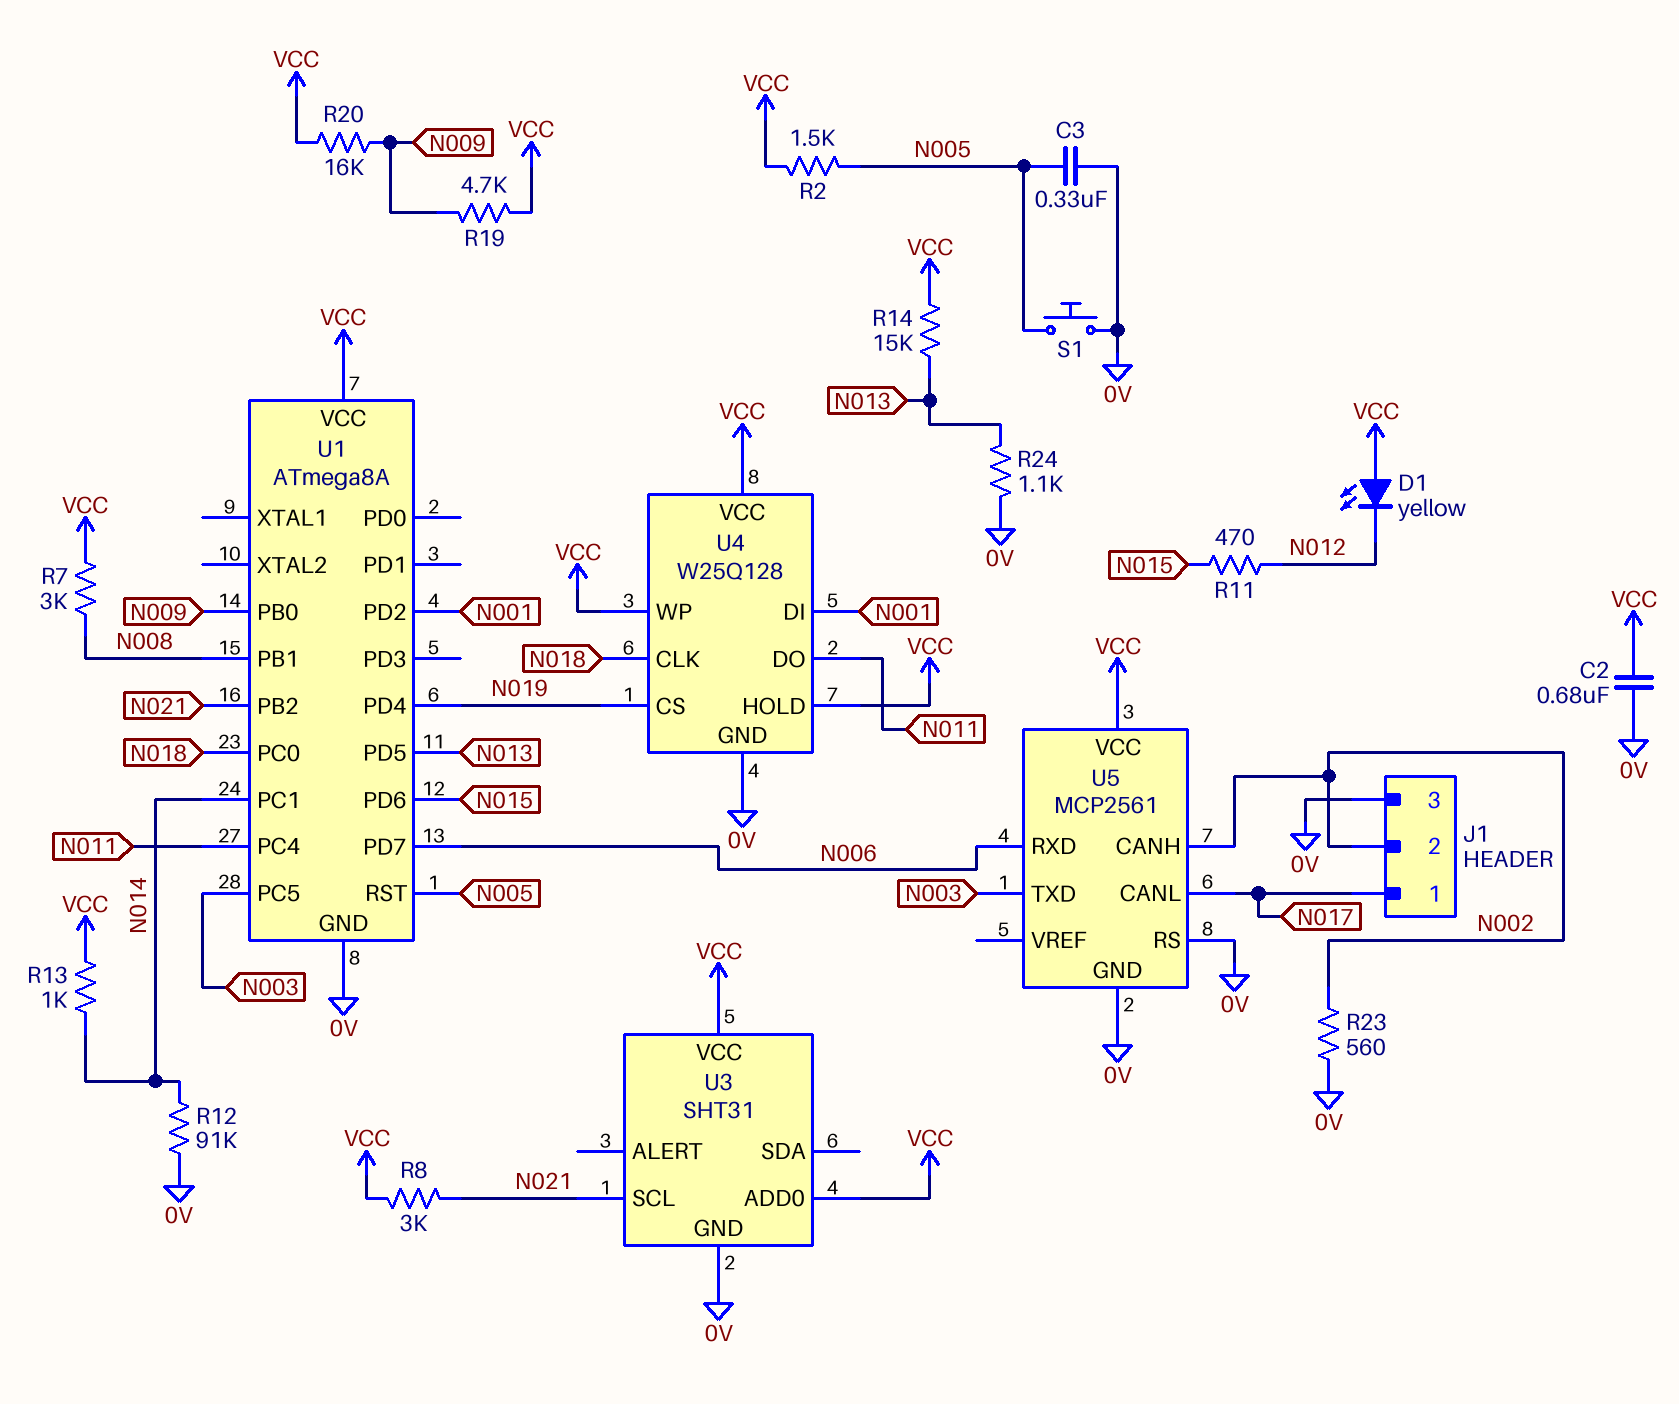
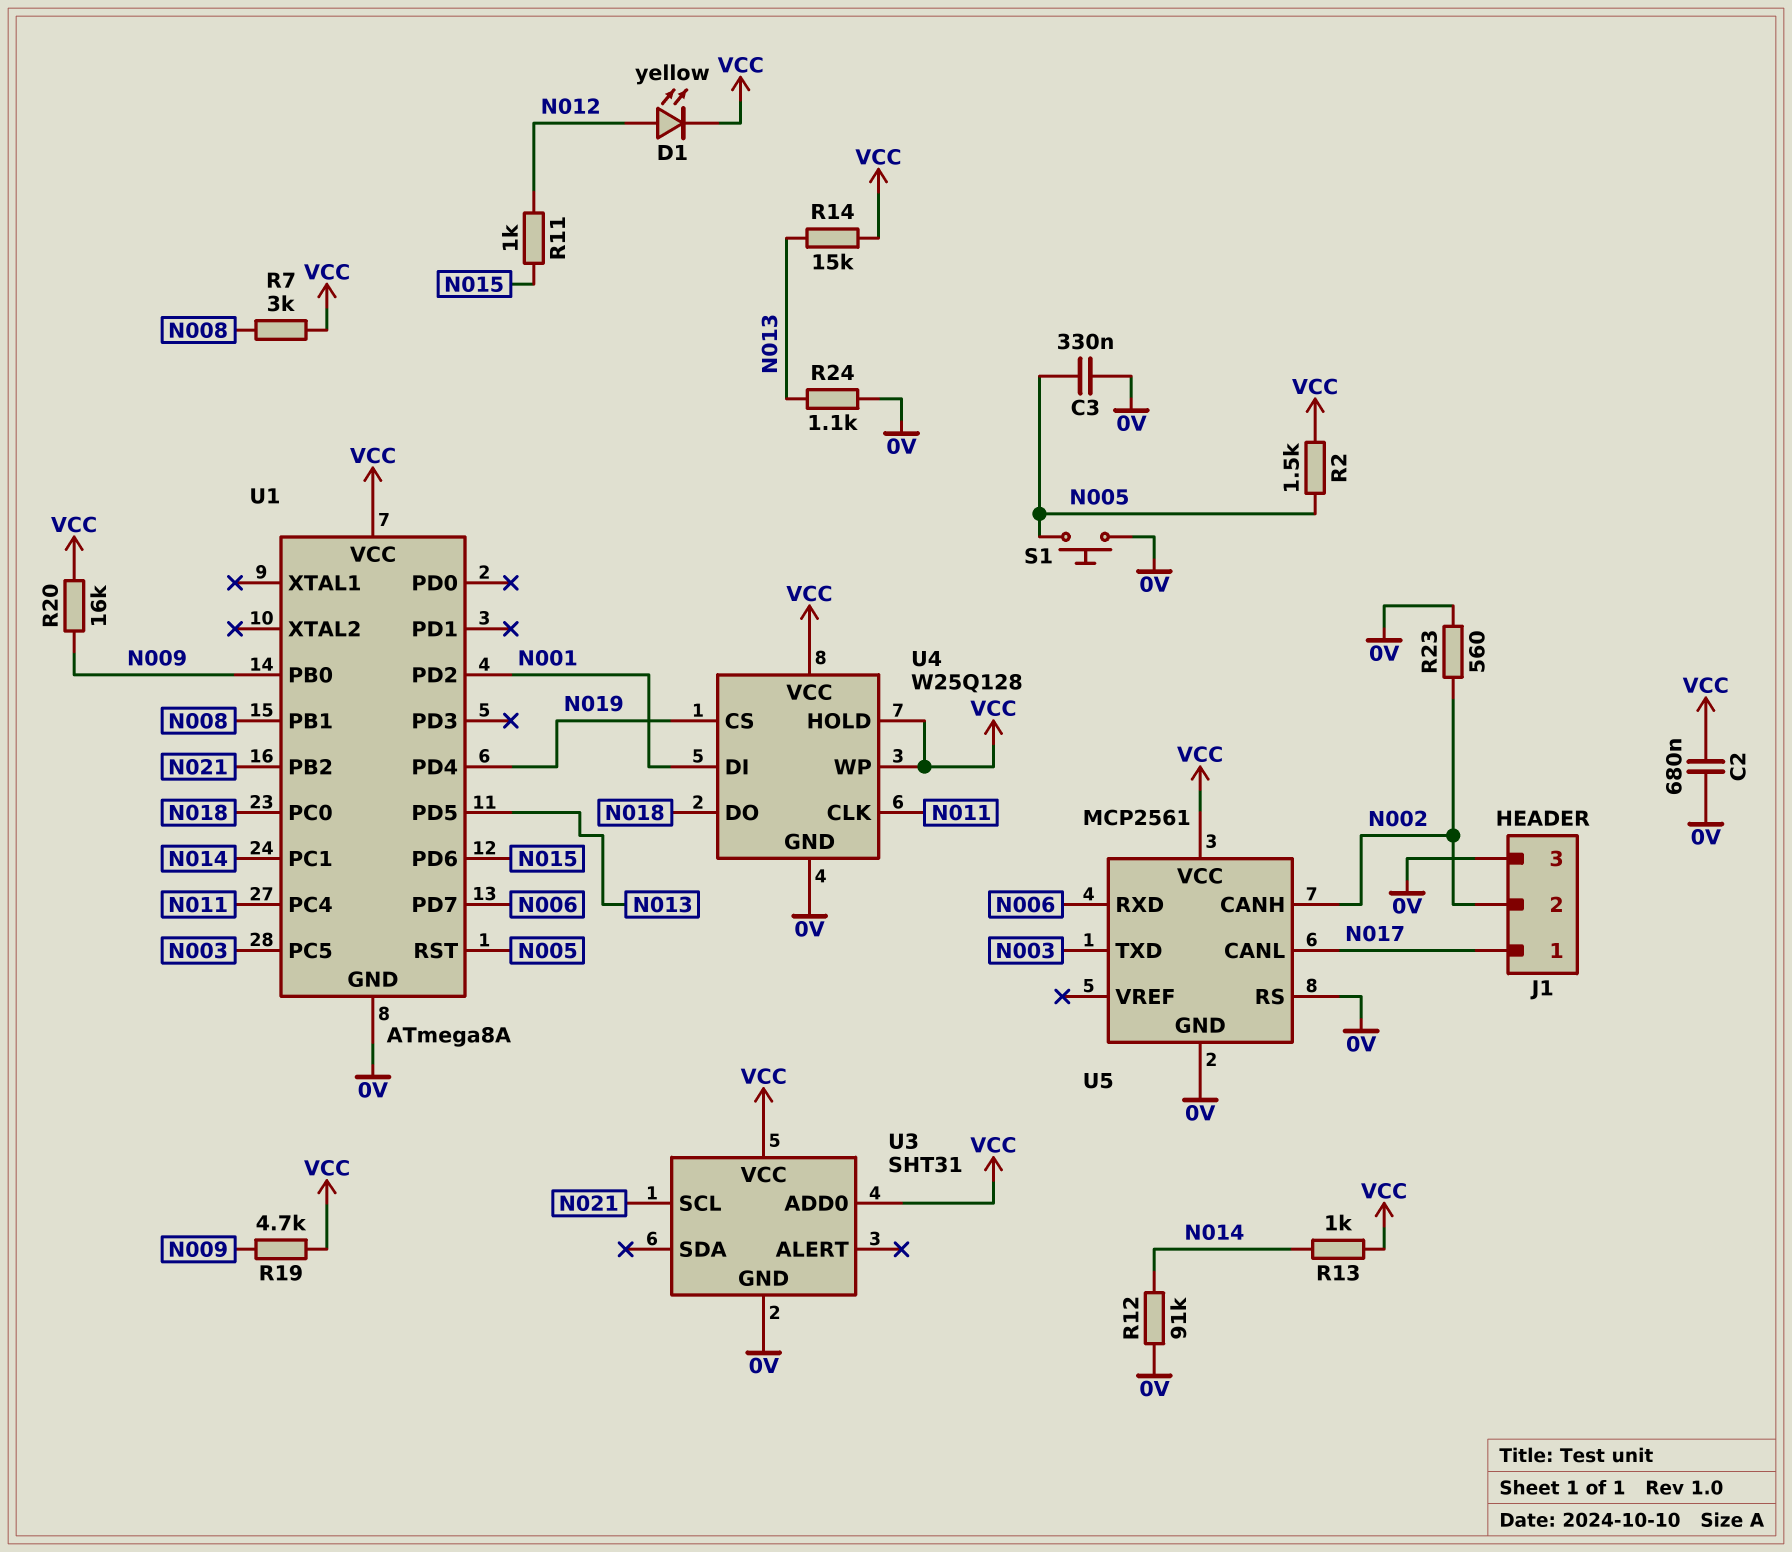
D1: LED yellow (A VCC, K N012) -> LED yellow (A N012, K VCC)
R8: 3k (N021, VCC) -> none
R11: 470 (N012, N015) -> 1k (N012, N015)
U4 pin CLK: N018 -> N011
U4 pin DO: N011 -> N018

